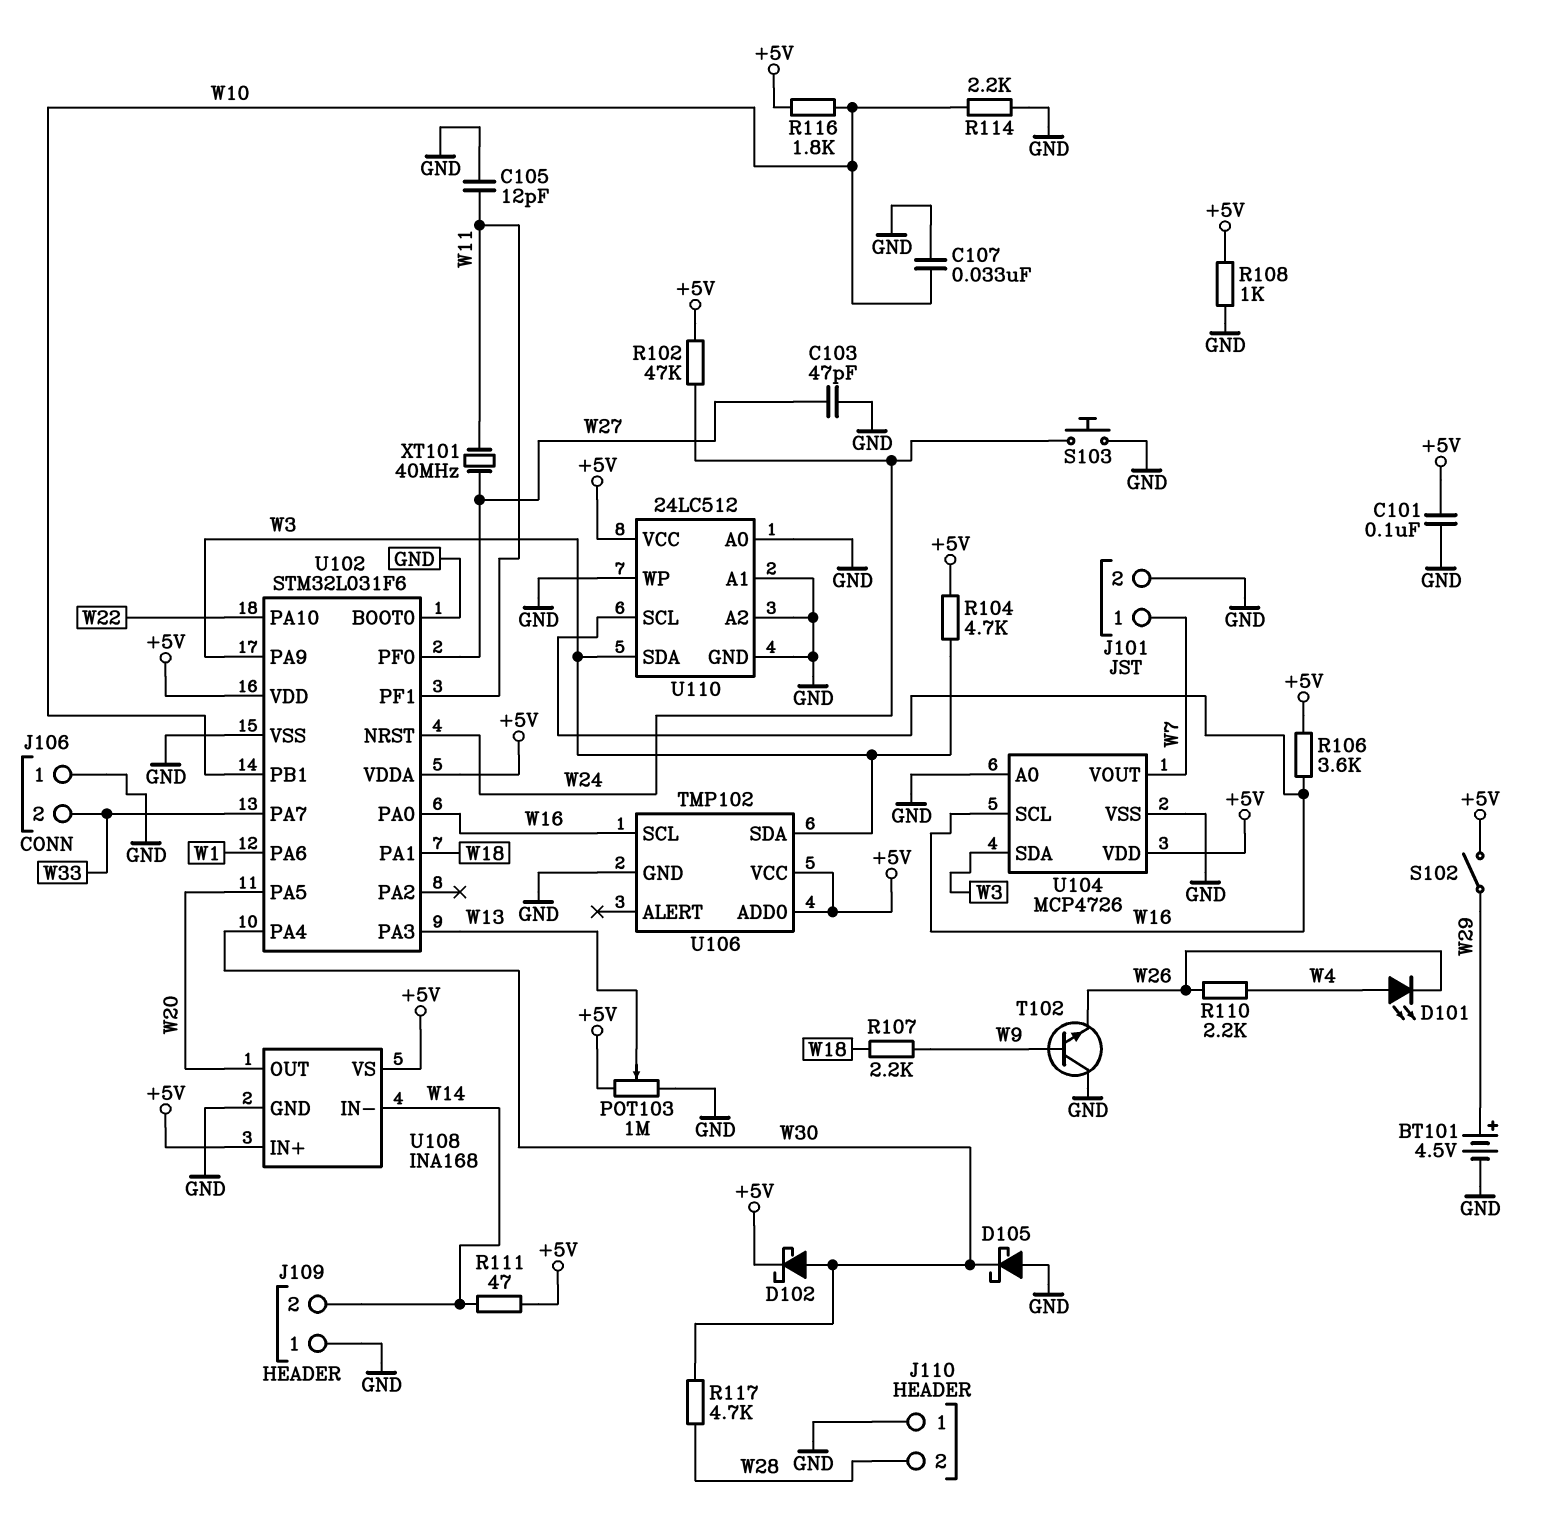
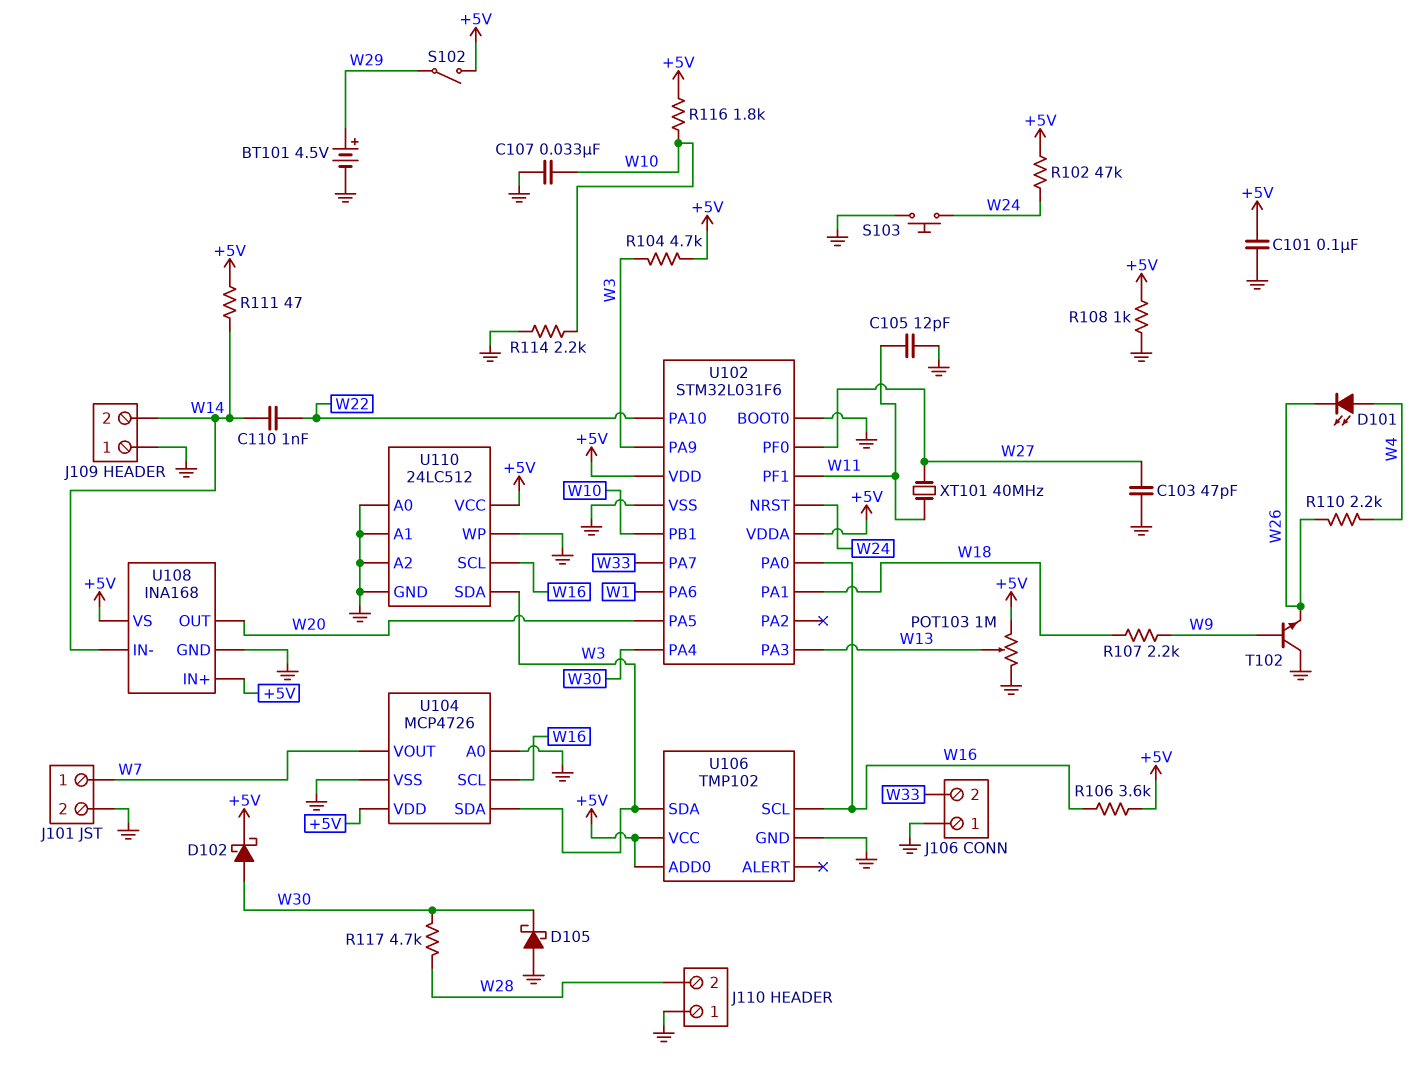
C110: none -> 1nF (W14, W22)

